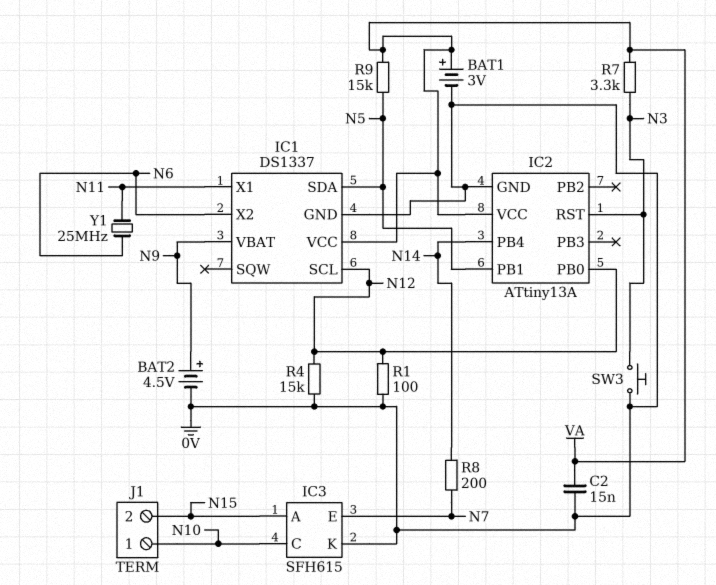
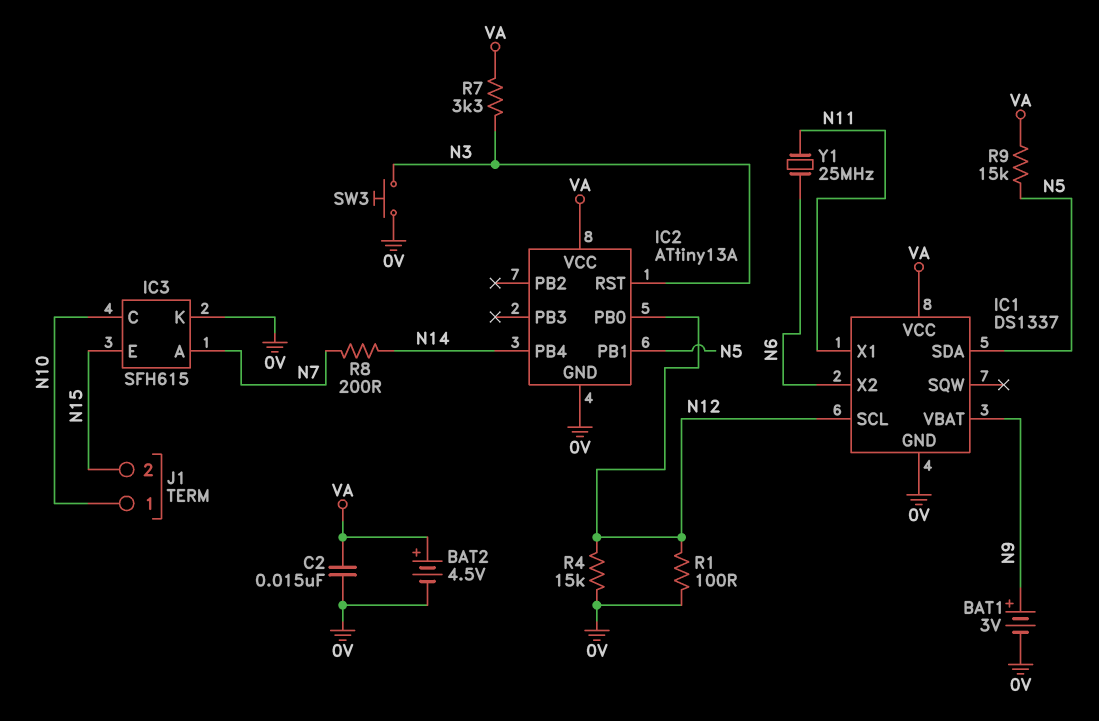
BAT1: 3V (plus VA, minus 0V) -> 3V (plus N9, minus 0V)
BAT2: 4.5V (plus N9, minus 0V) -> 4.5V (plus VA, minus 0V)
IC3 pin A: N15 -> N7
IC3 pin E: N7 -> N15

